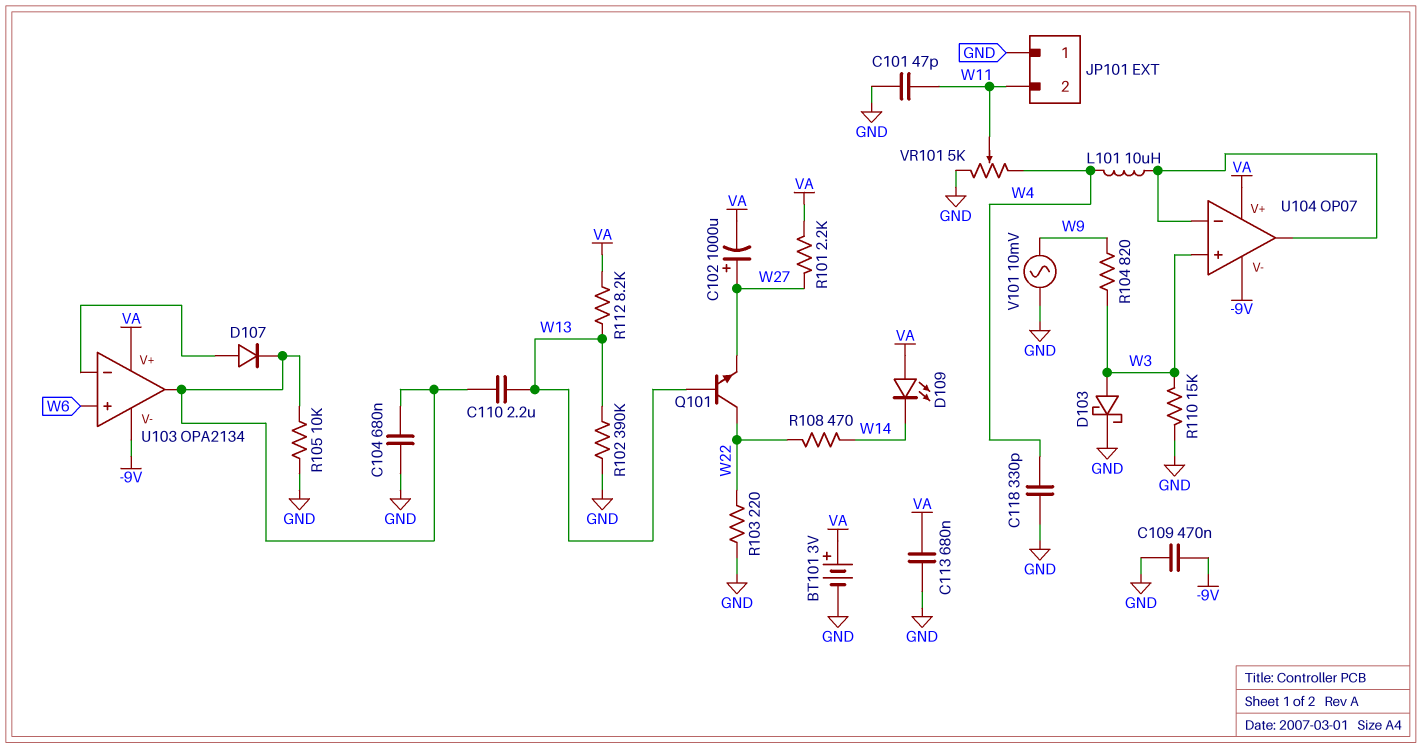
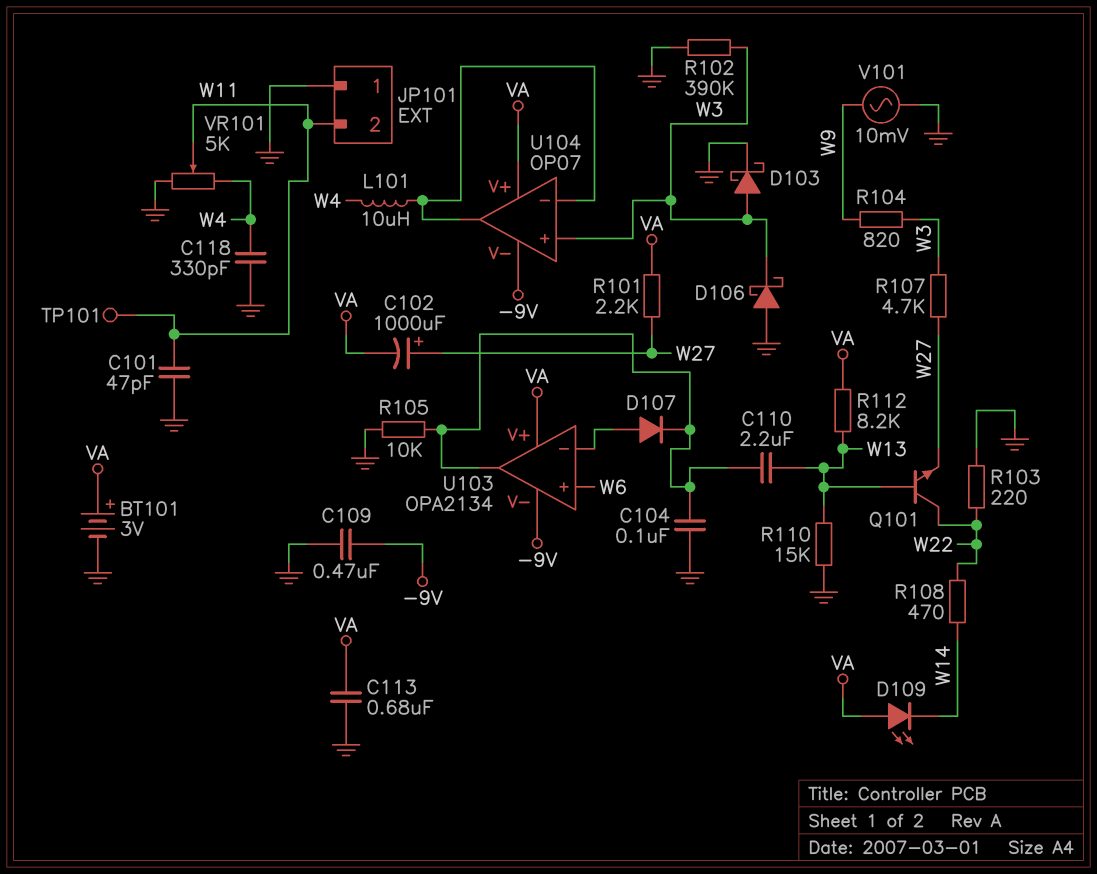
C104: 680nF (GND, U103/out) -> 100nF (GND, U103/out)
D106: none -> schottky (A GND, K W3)
R102: 390k (GND, W13) -> 390k (GND, W3)
R107: none -> 4.7k (W3, W27)
R110: 15k (GND, W3) -> 15k (GND, W13)
TP101: none -> test point (W11)

